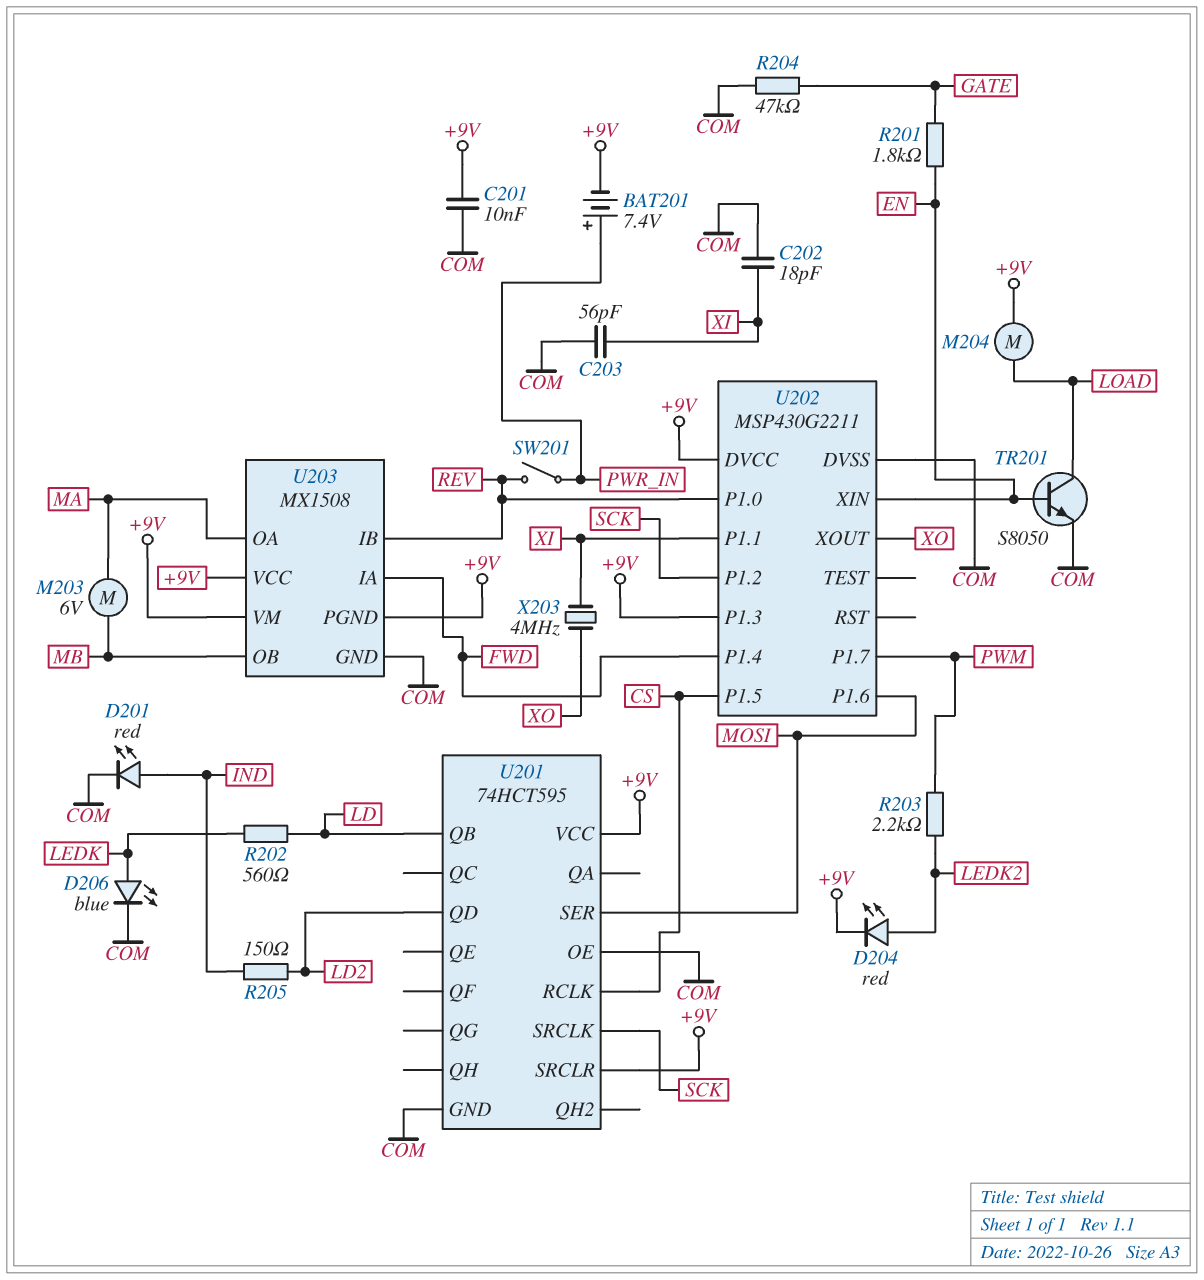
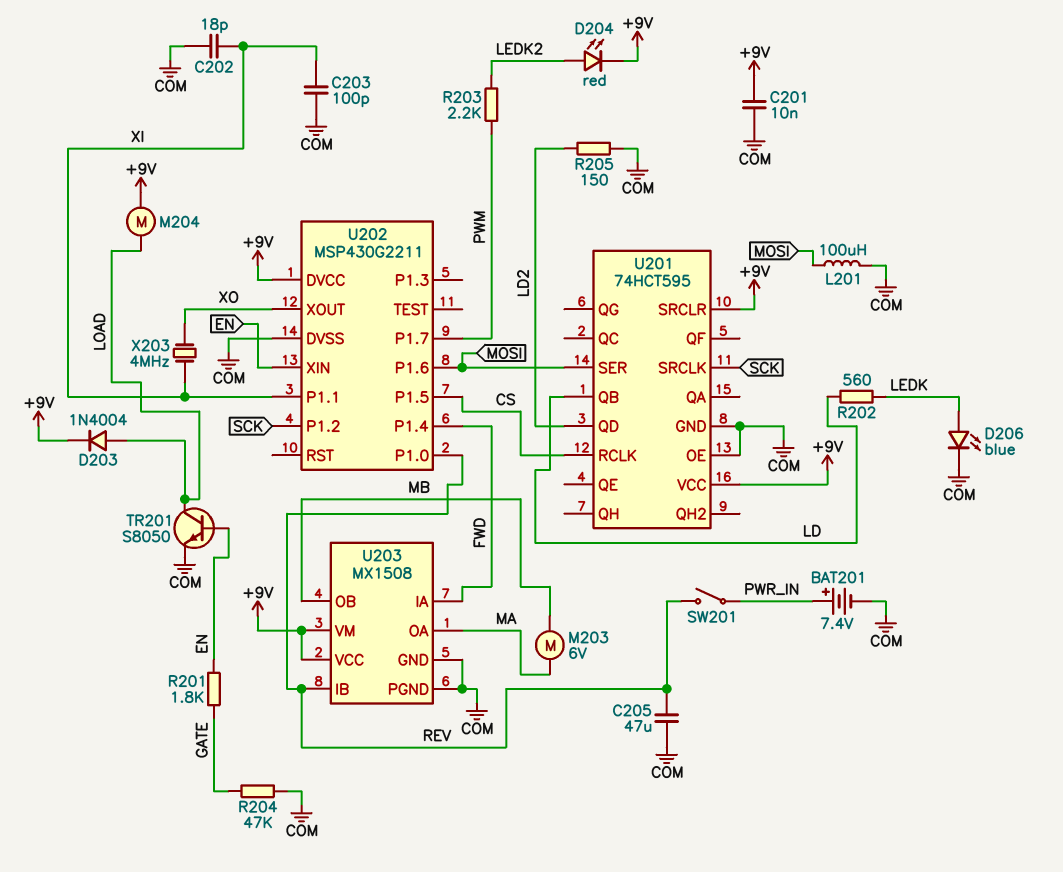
BAT201: 7.4V (plus PWR_IN, minus +9V) -> 7.4V (plus PWR_IN, minus COM)
C203: 56pF (COM, XI) -> 100pF (COM, XI)
C205: none -> 47uF (COM, REV)
D201: LED red (A IND, K COM) -> none
D203: none -> diode 1N4004 (A LOAD, K +9V)
L201: none -> 100uH (COM, MOSI)
R205: 150 (IND, LD2) -> 150 (COM, LD2)
U202 pin P1.3: +9V -> none
U203 pin PGND: +9V -> COM

